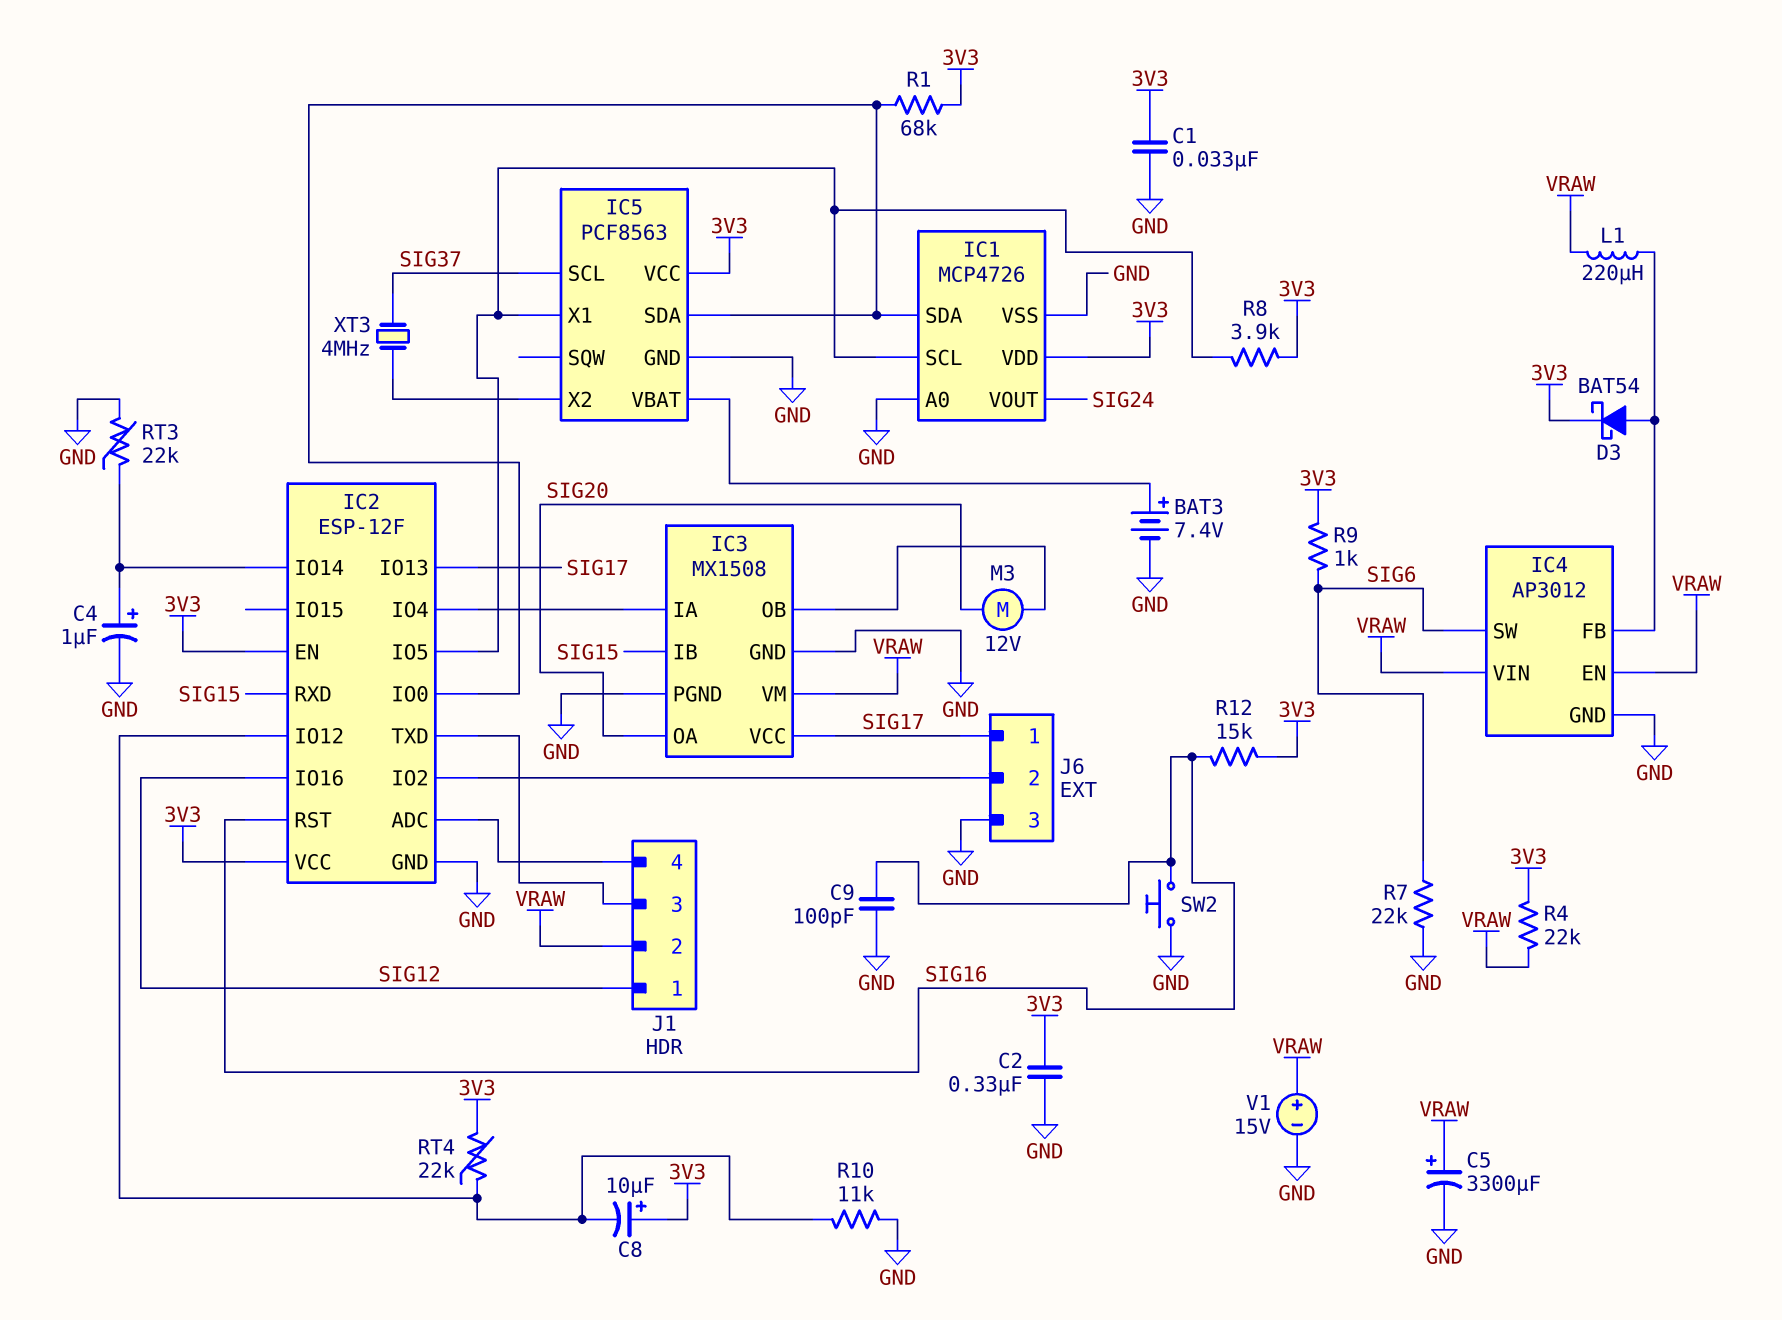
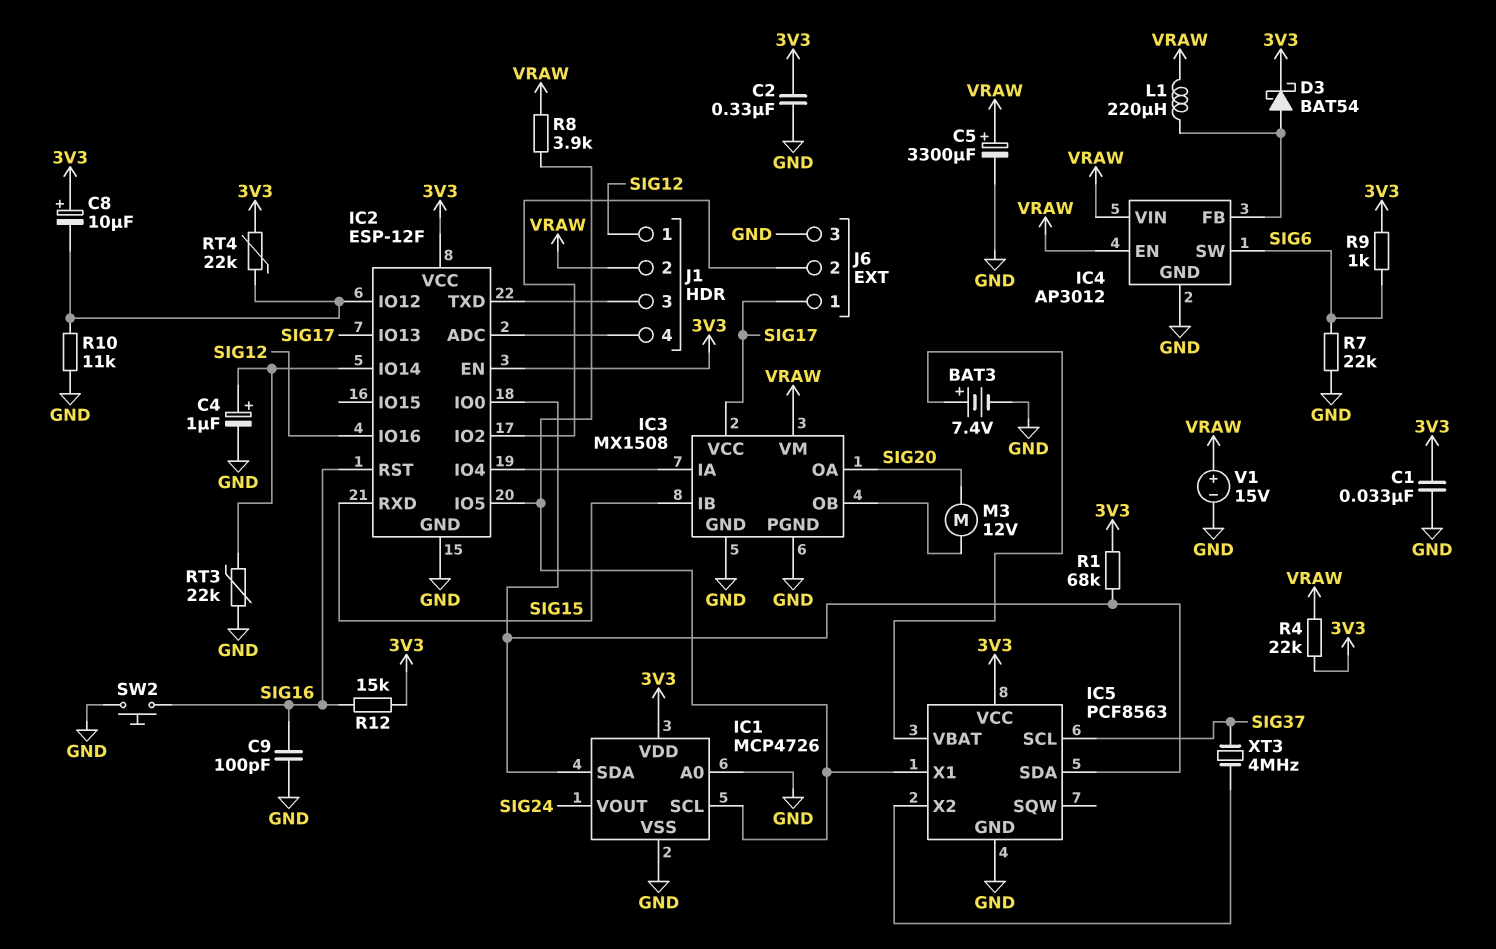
R8: 3.9k (3V3, IC1/SCL) -> 3.9k (IC1/SCL, VRAW)

